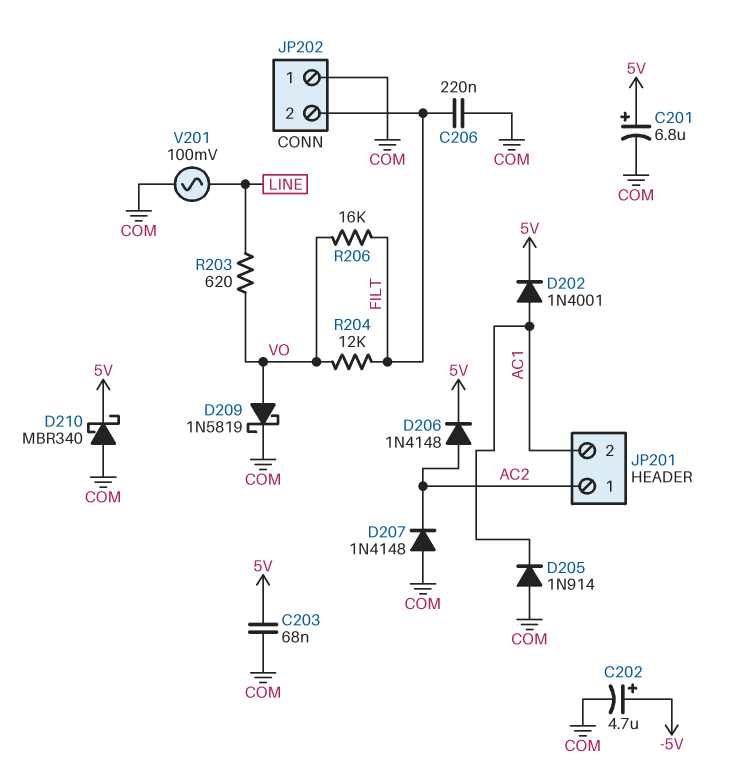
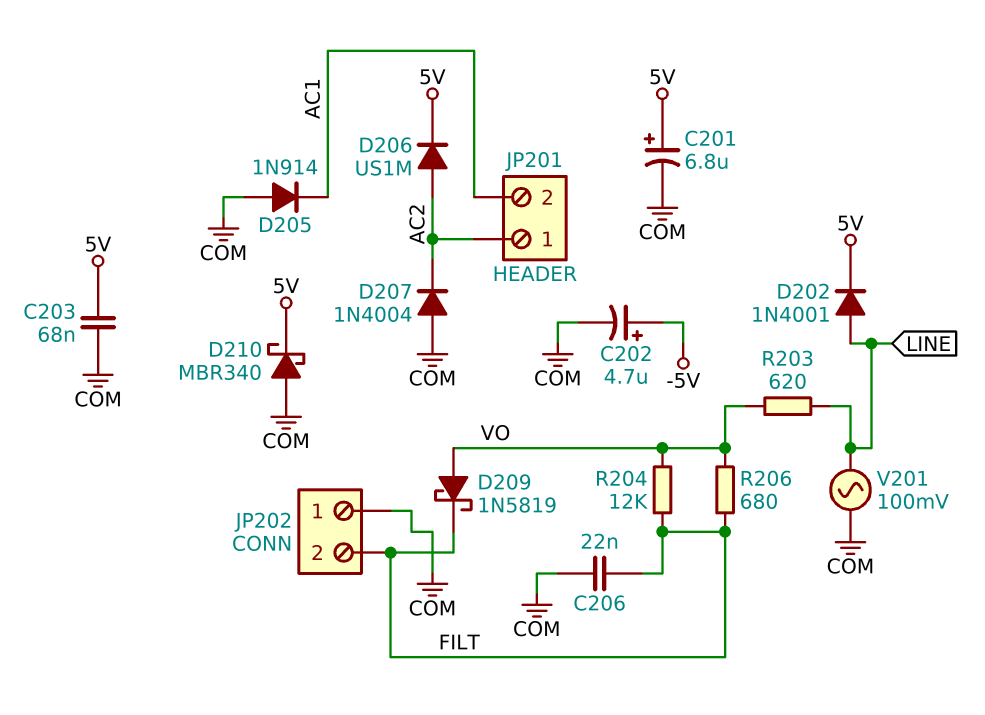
C206: 220nF (COM, FILT) -> 22nF (COM, FILT)
D202: diode 1N4001 (A AC1, K 5V) -> diode 1N4001 (A LINE, K 5V)
D206: diode 1N4148 (A AC2, K 5V) -> diode US1M (A AC2, K 5V)
D207: diode 1N4148 (A COM, K AC2) -> diode 1N4004 (A COM, K AC2)
D209: schottky 1N5819 (A VO, K COM) -> schottky 1N5819 (A VO, K FILT)
R206: 16k (FILT, VO) -> 680 (FILT, VO)

